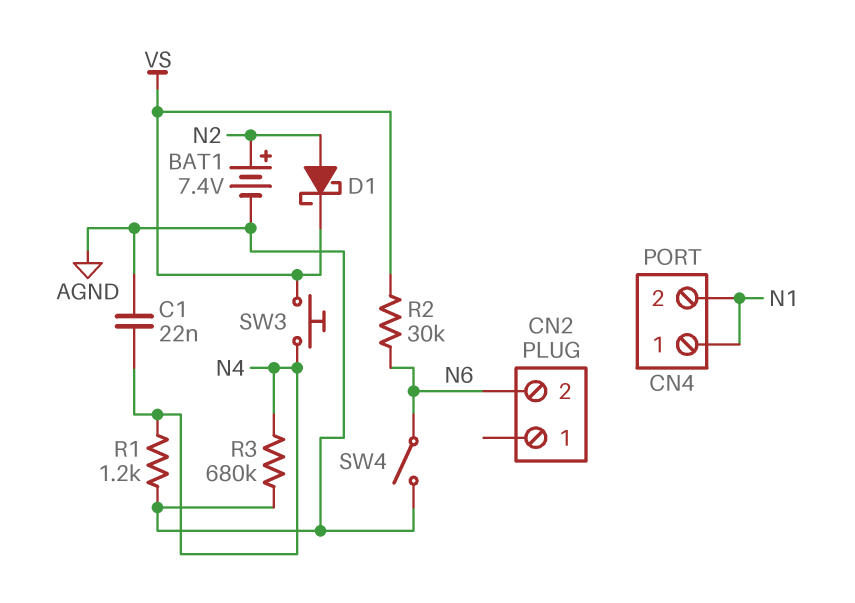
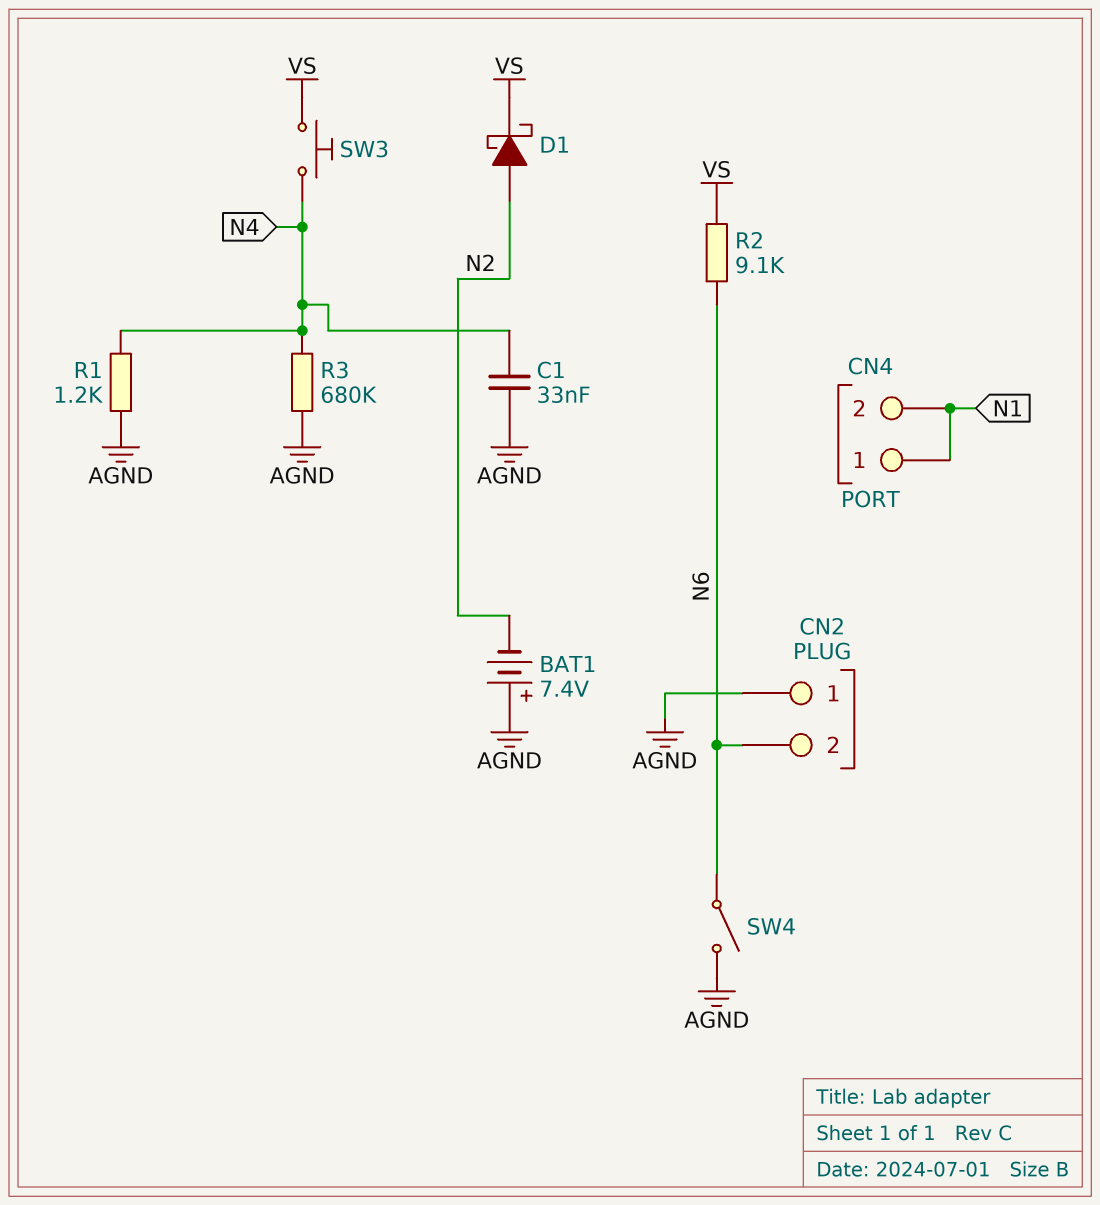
BAT1: 7.4V (plus N2, minus AGND) -> 7.4V (plus AGND, minus N2)
C1: 22nF (AGND, N4) -> 33nF (AGND, N4)
CN2 pin 1: none -> AGND
R2: 30k (N6, VS) -> 9.1k (N6, VS)

